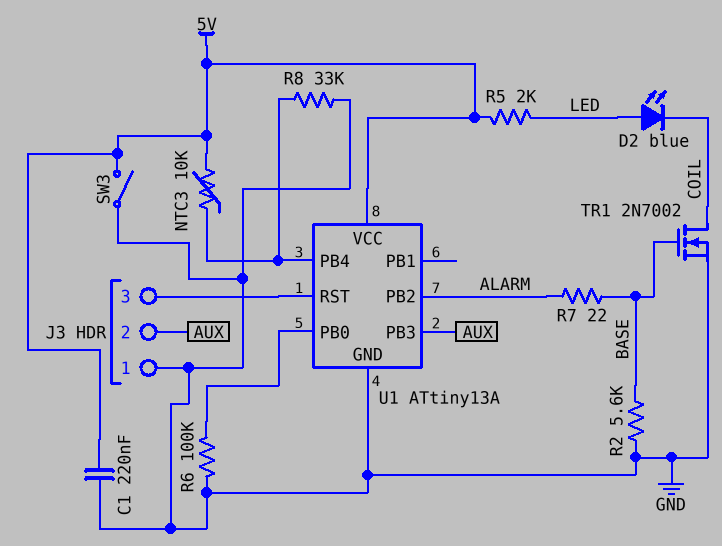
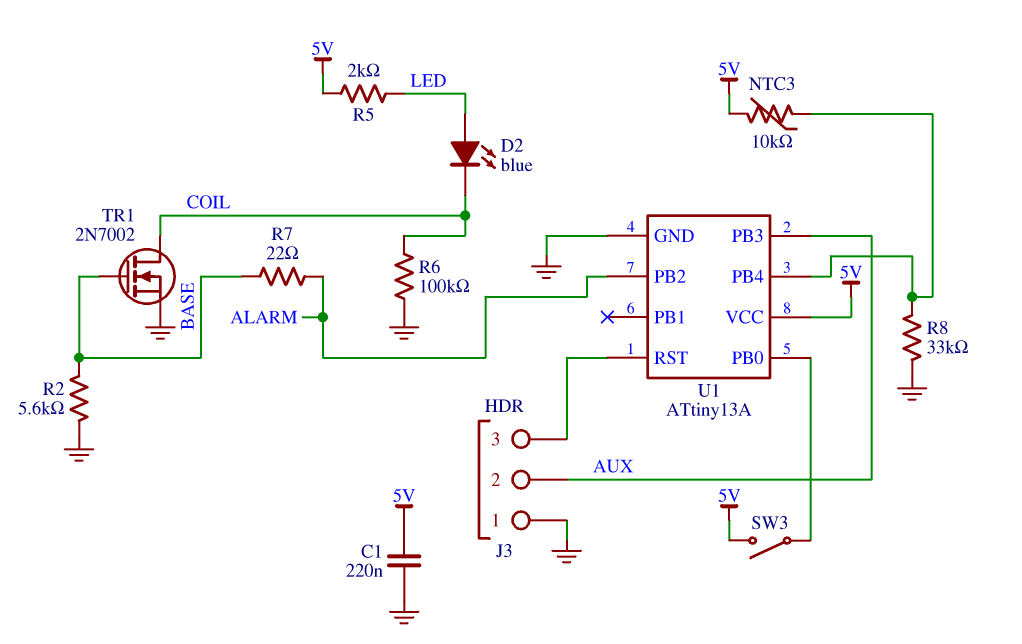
R6: 100k (GND, U1/PB0) -> 100k (COIL, GND)
SW3: switch (5V, GND) -> switch (5V, U1/PB0)

